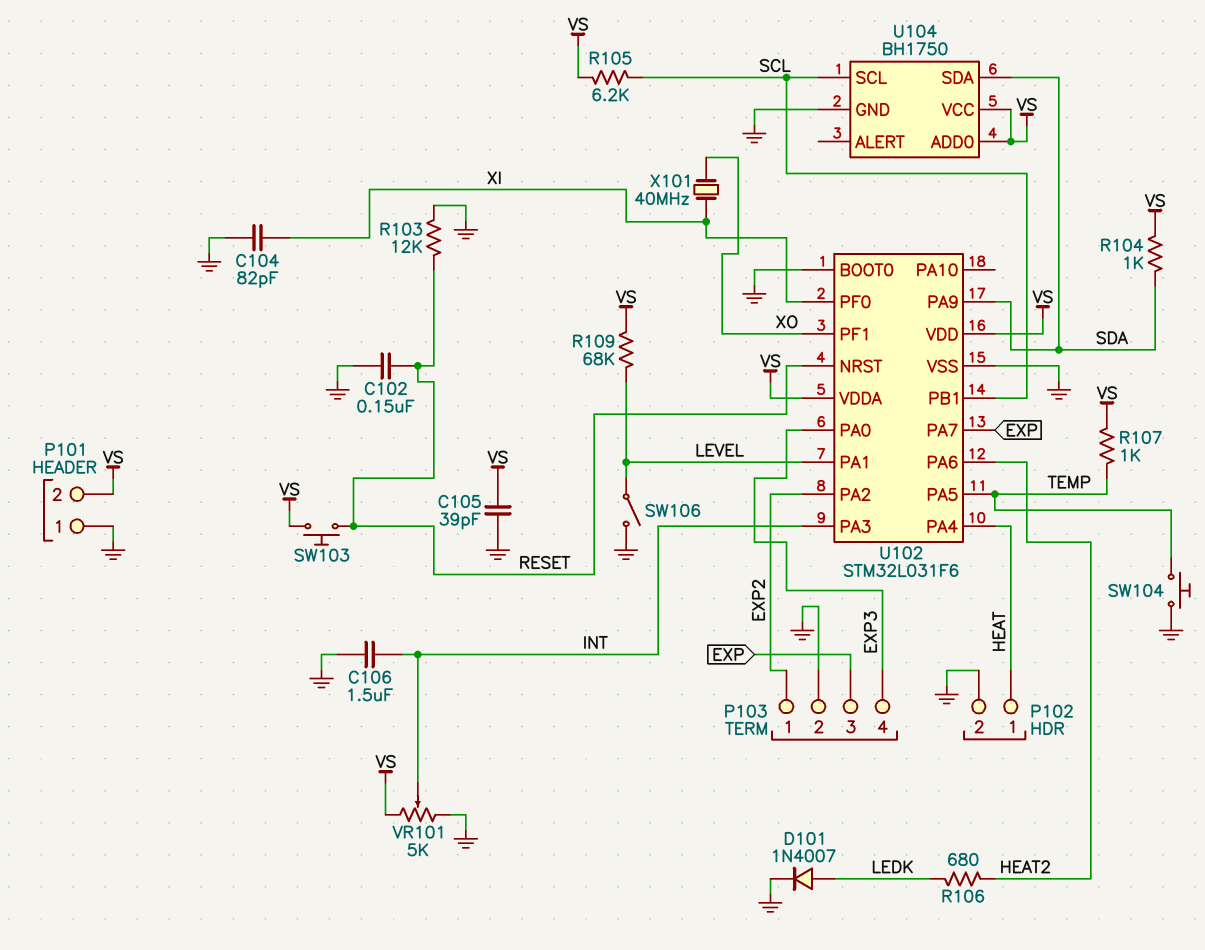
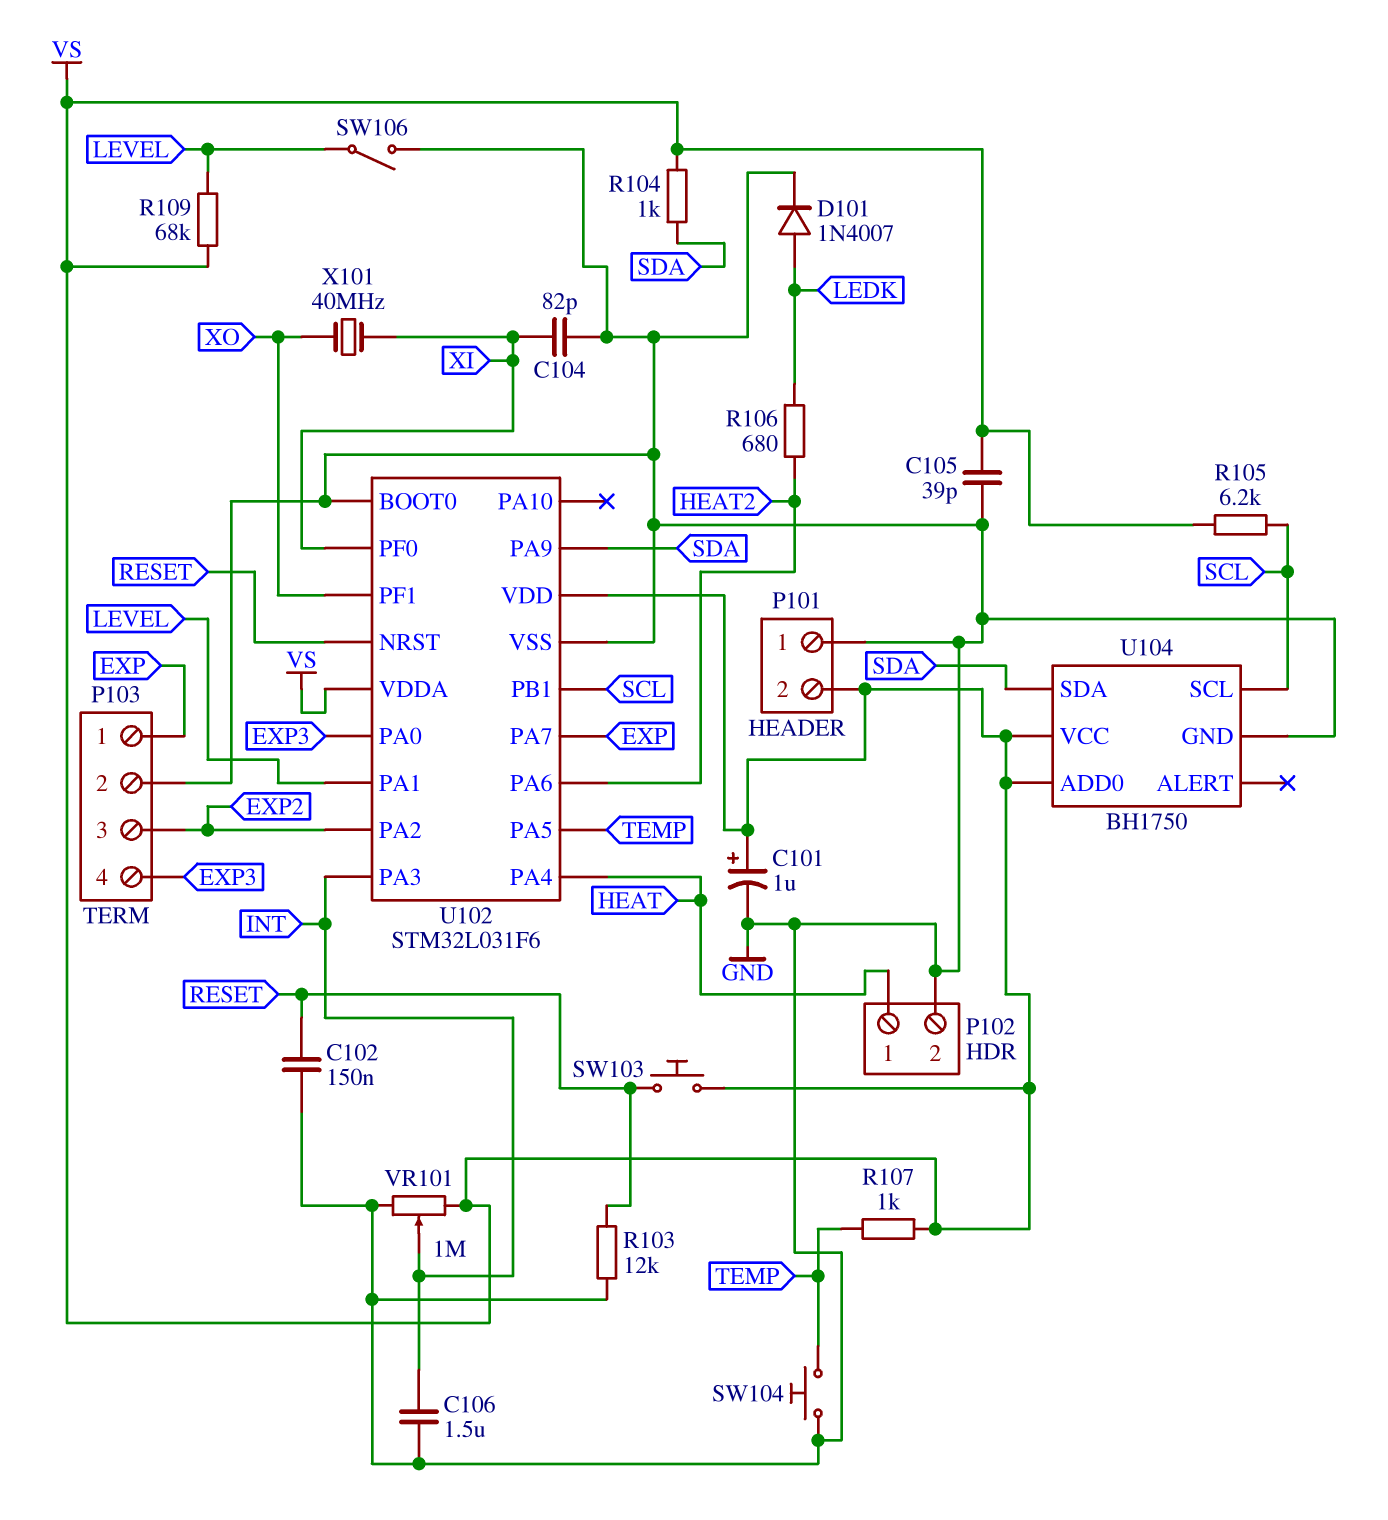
C101: none -> 1uF (plus VS, minus GND)
P103 pin 1: EXP2 -> EXP
P103 pin 3: EXP -> EXP2
VR101: 5k (GND, VS, wiper INT) -> 1M (GND, VS, wiper INT)

